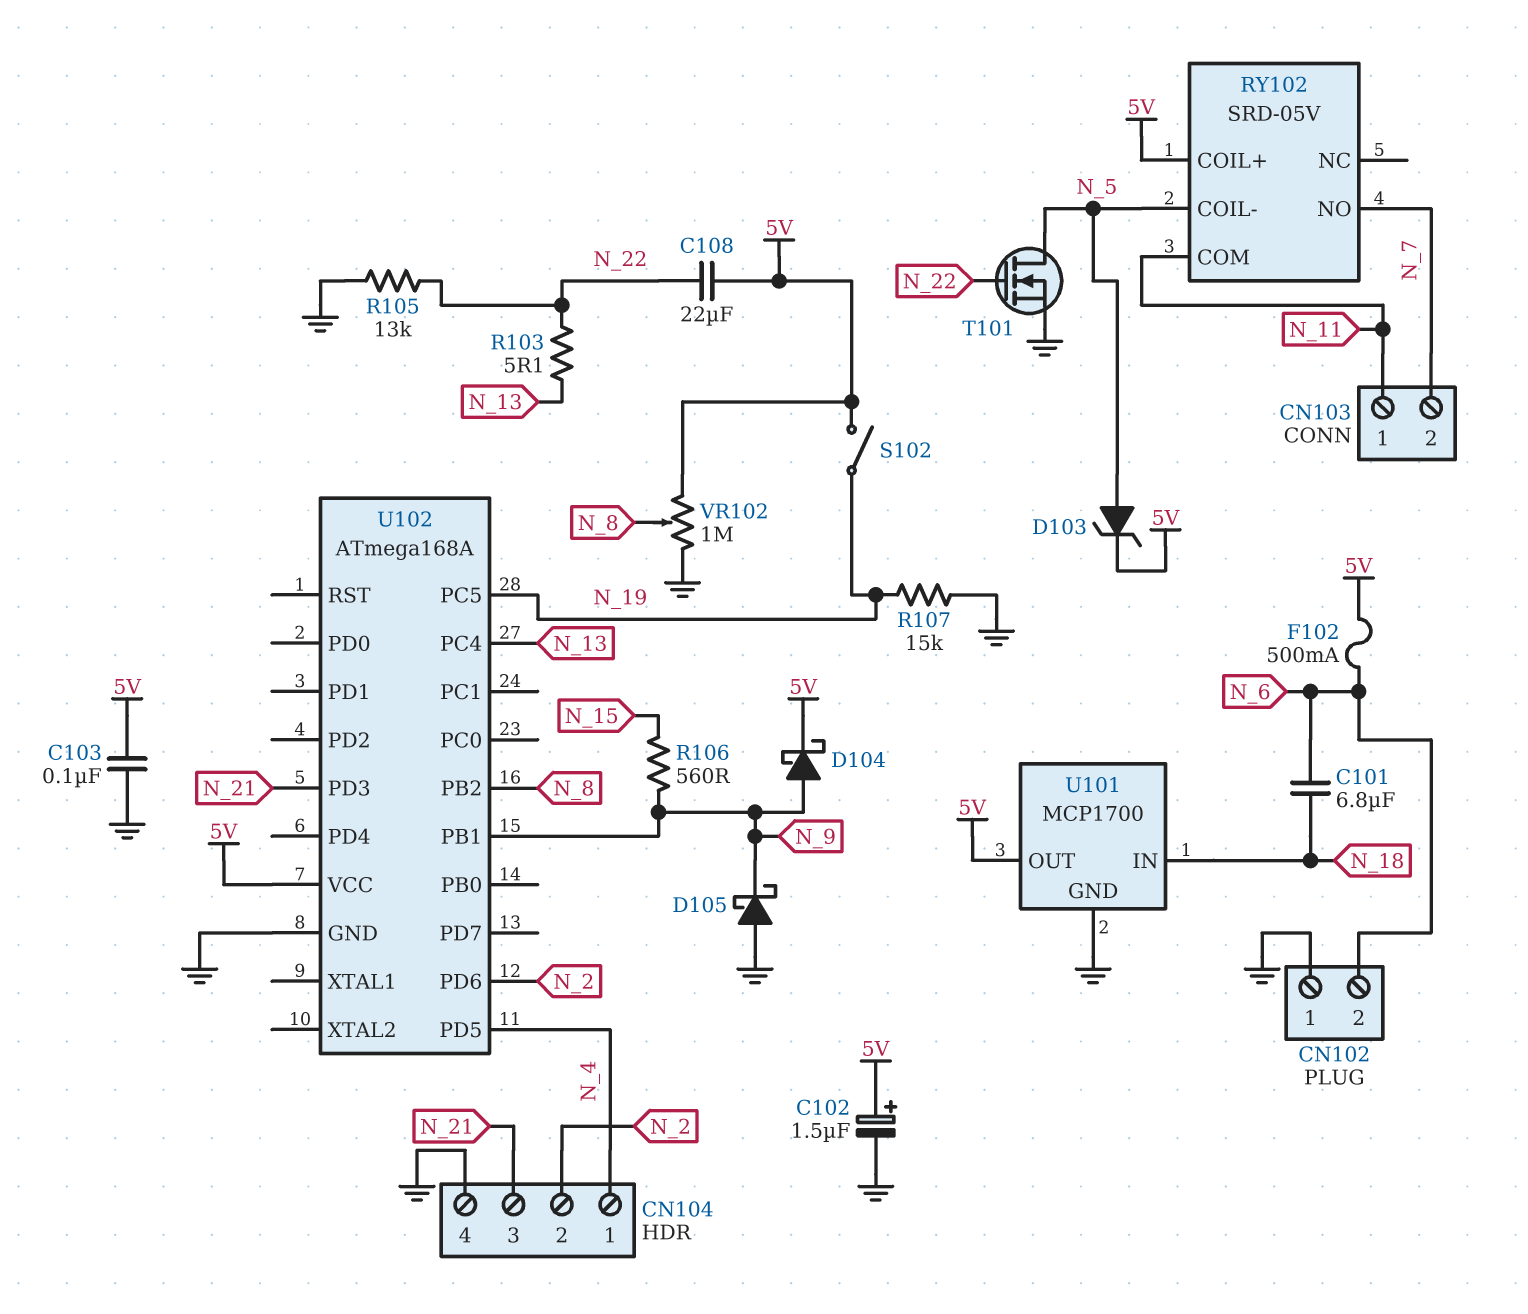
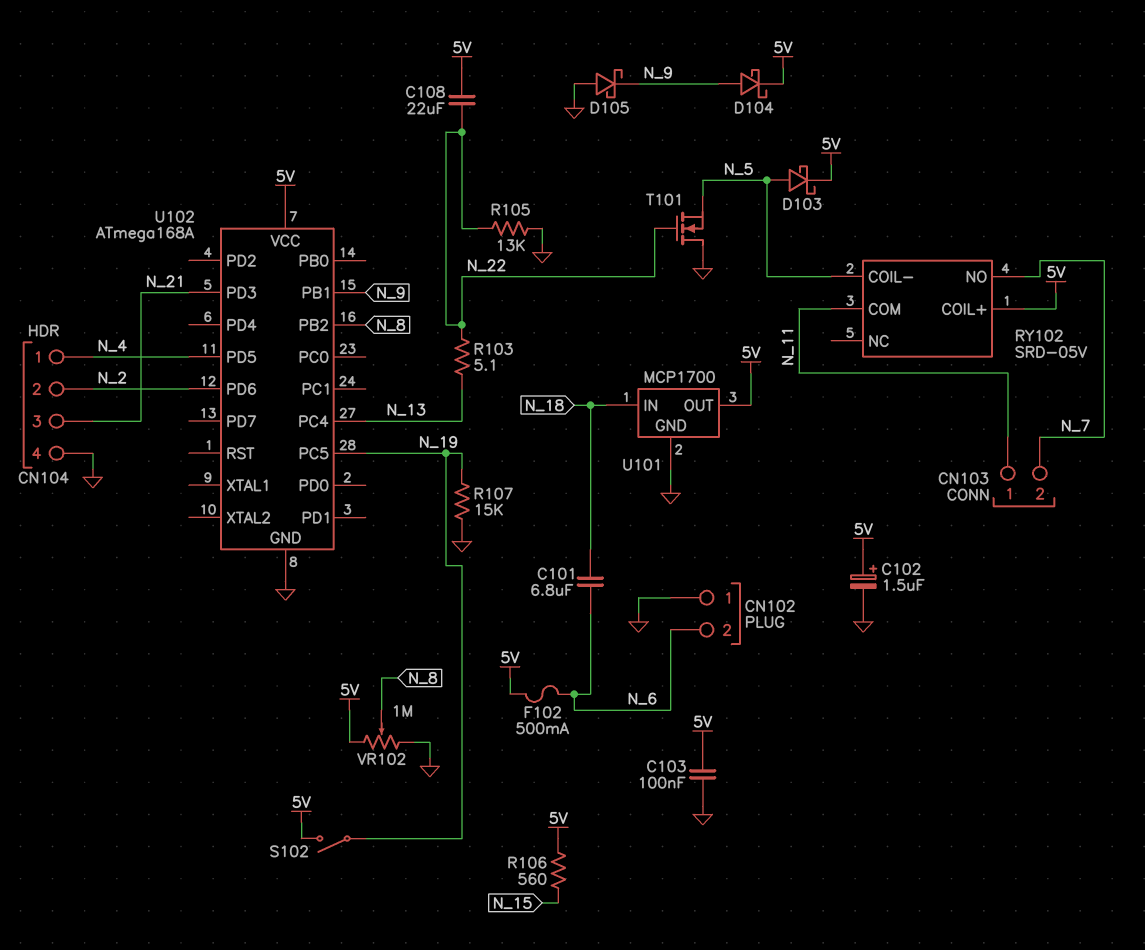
D103: zener (A N_5, K 5V) -> schottky (A N_5, K 5V)
R106: 560 (N_9, N_15) -> 560 (5V, N_15)
T101: NMOS (G N_22, D N_5, S GND) -> NMOS (G N_22, D GND, S N_5)

